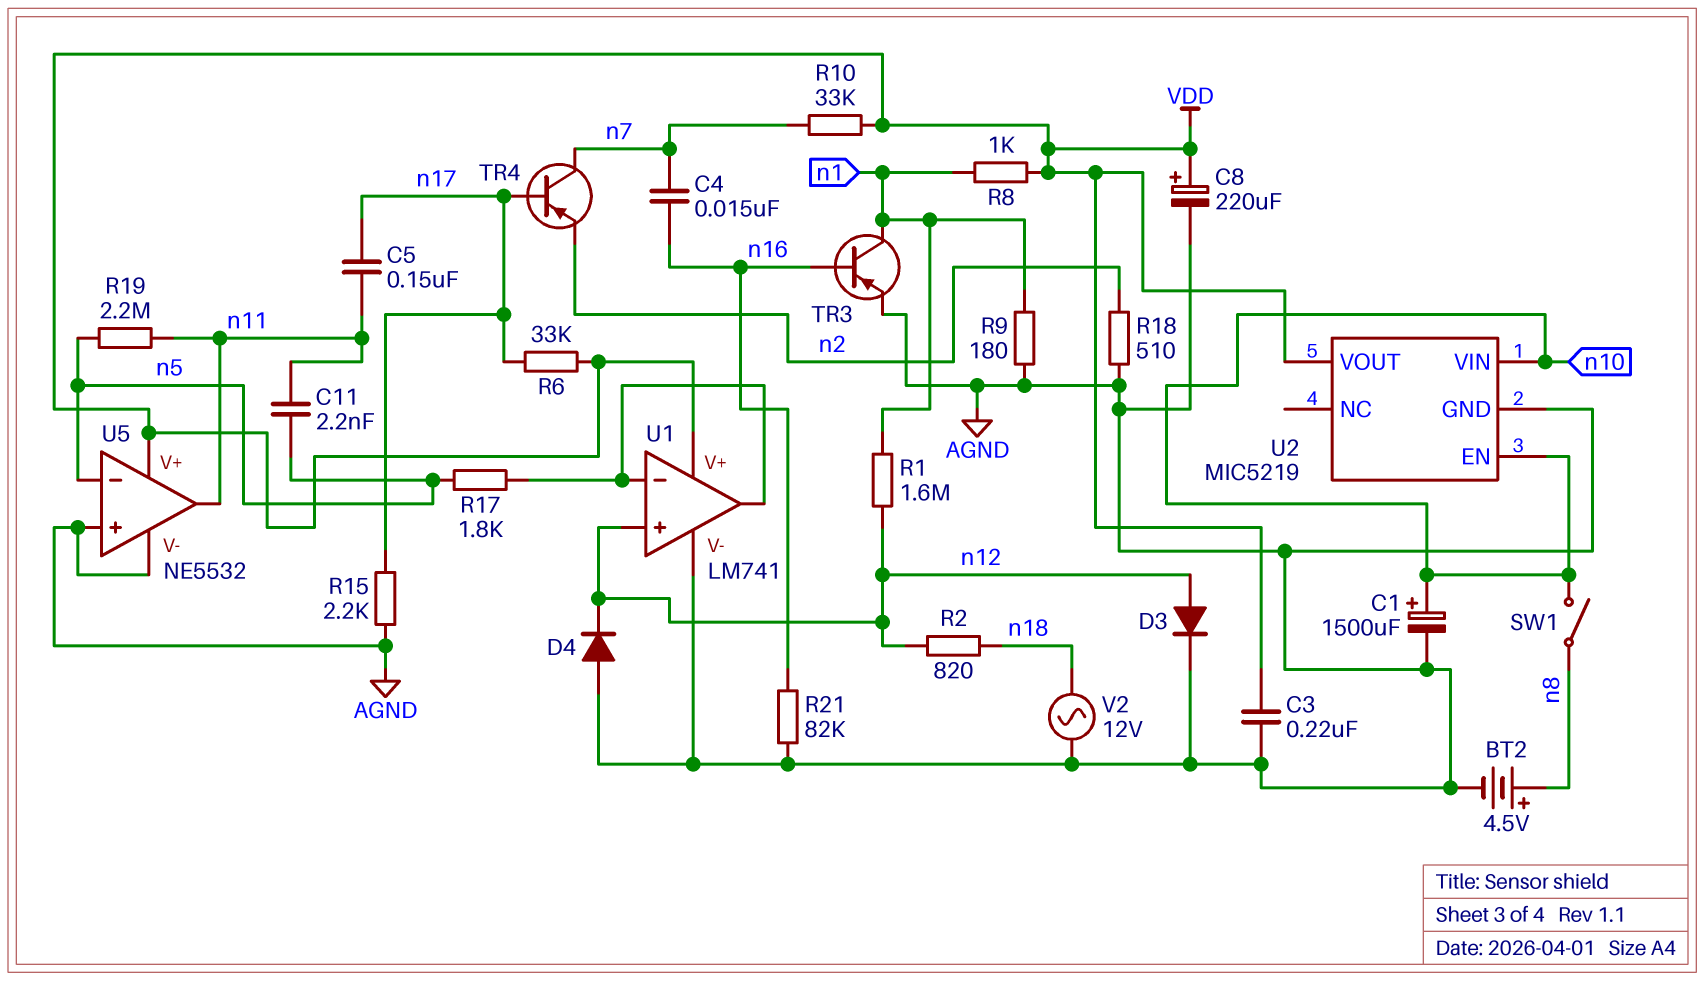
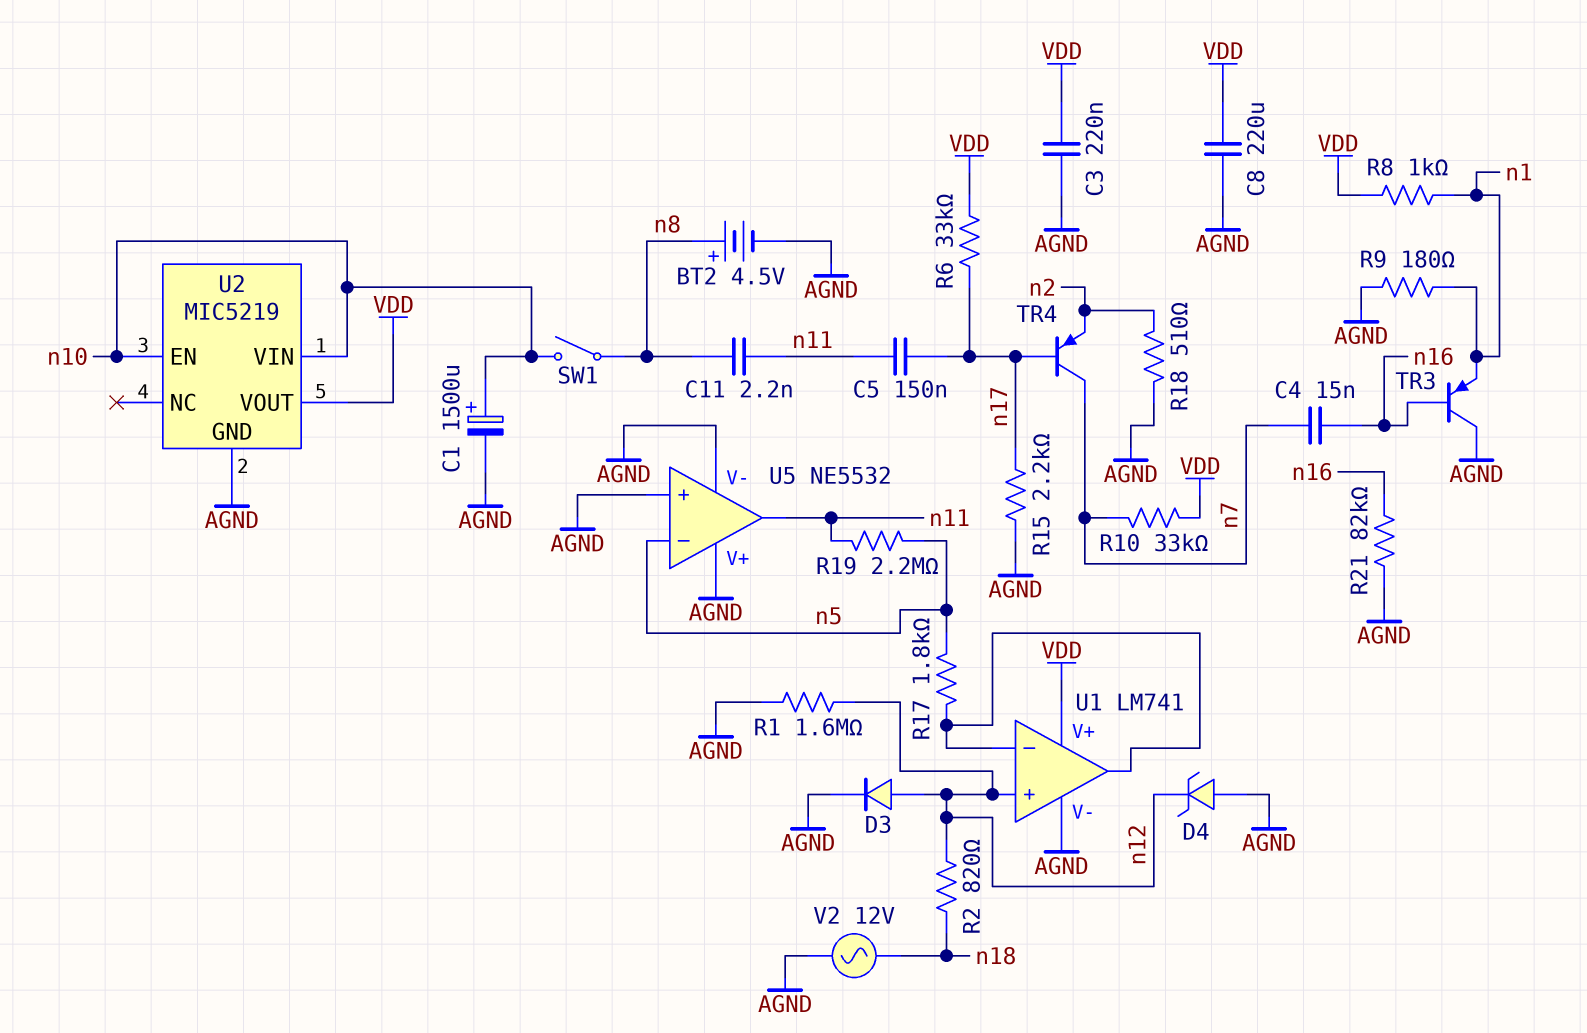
C8: 220uF (plus VDD, minus AGND) -> 220uF (AGND, VDD)
C11: 2.2nF (n5, n11) -> 2.2nF (n8, n11)
D4: diode (A AGND, K n12) -> zener (A AGND, K n12)
R1: 1.6M (n1, n12) -> 1.6M (AGND, n12)
TR3: PNP (B n16, C n1, E AGND) -> PNP (B n16, C AGND, E n1)
U5 pin V+: VDD -> AGND

